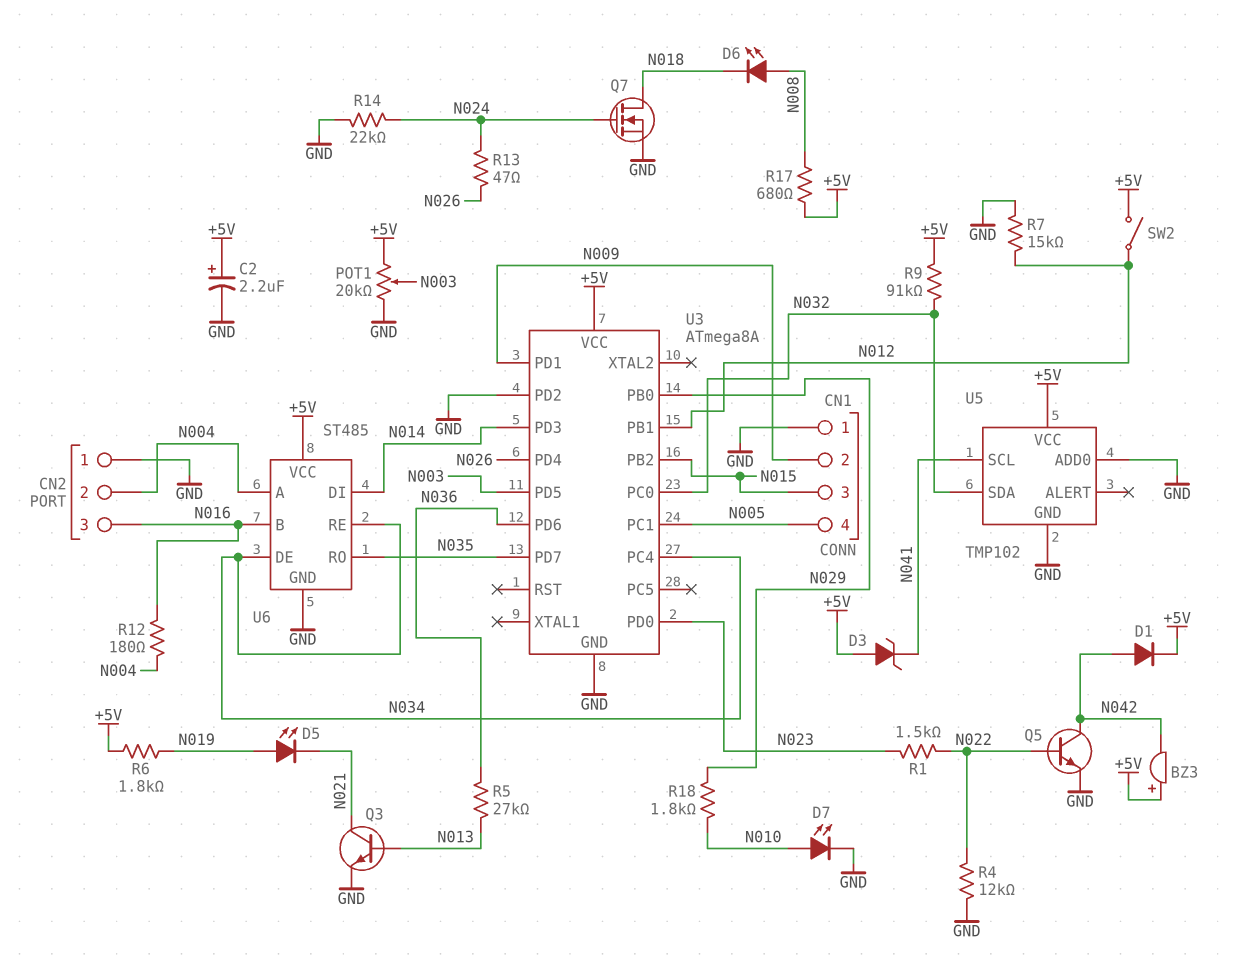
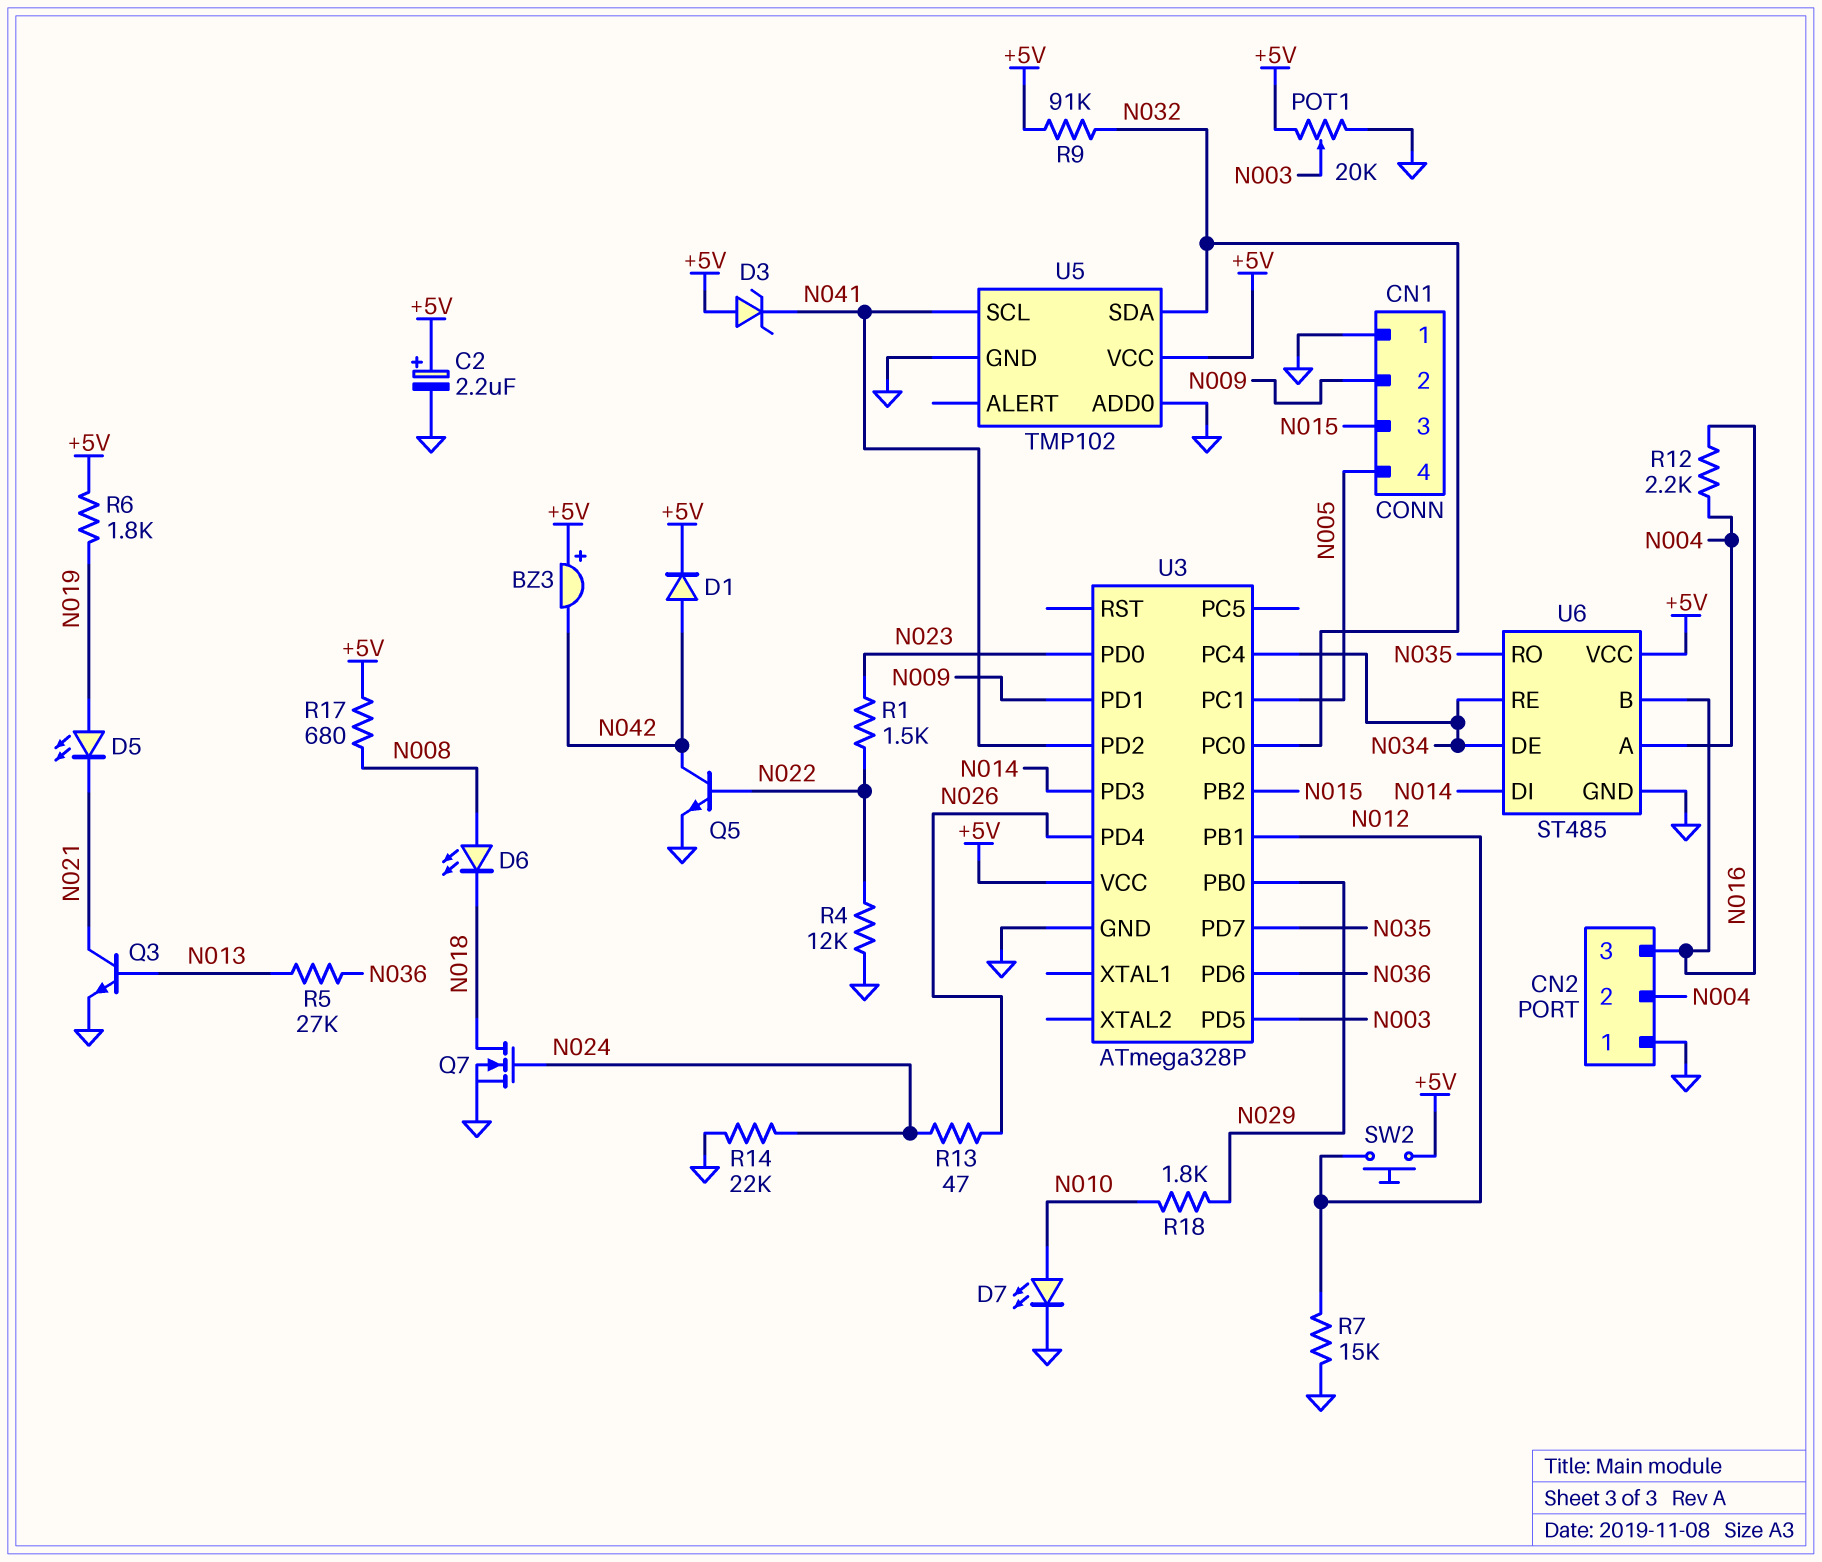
R12: 180 (N004, N016) -> 2.2k (N004, N016)
SW2: switch (+5V, N012) -> button (+5V, N012)
U3: ATmega8A -> ATmega328P
U3 pin PD2: GND -> N041

